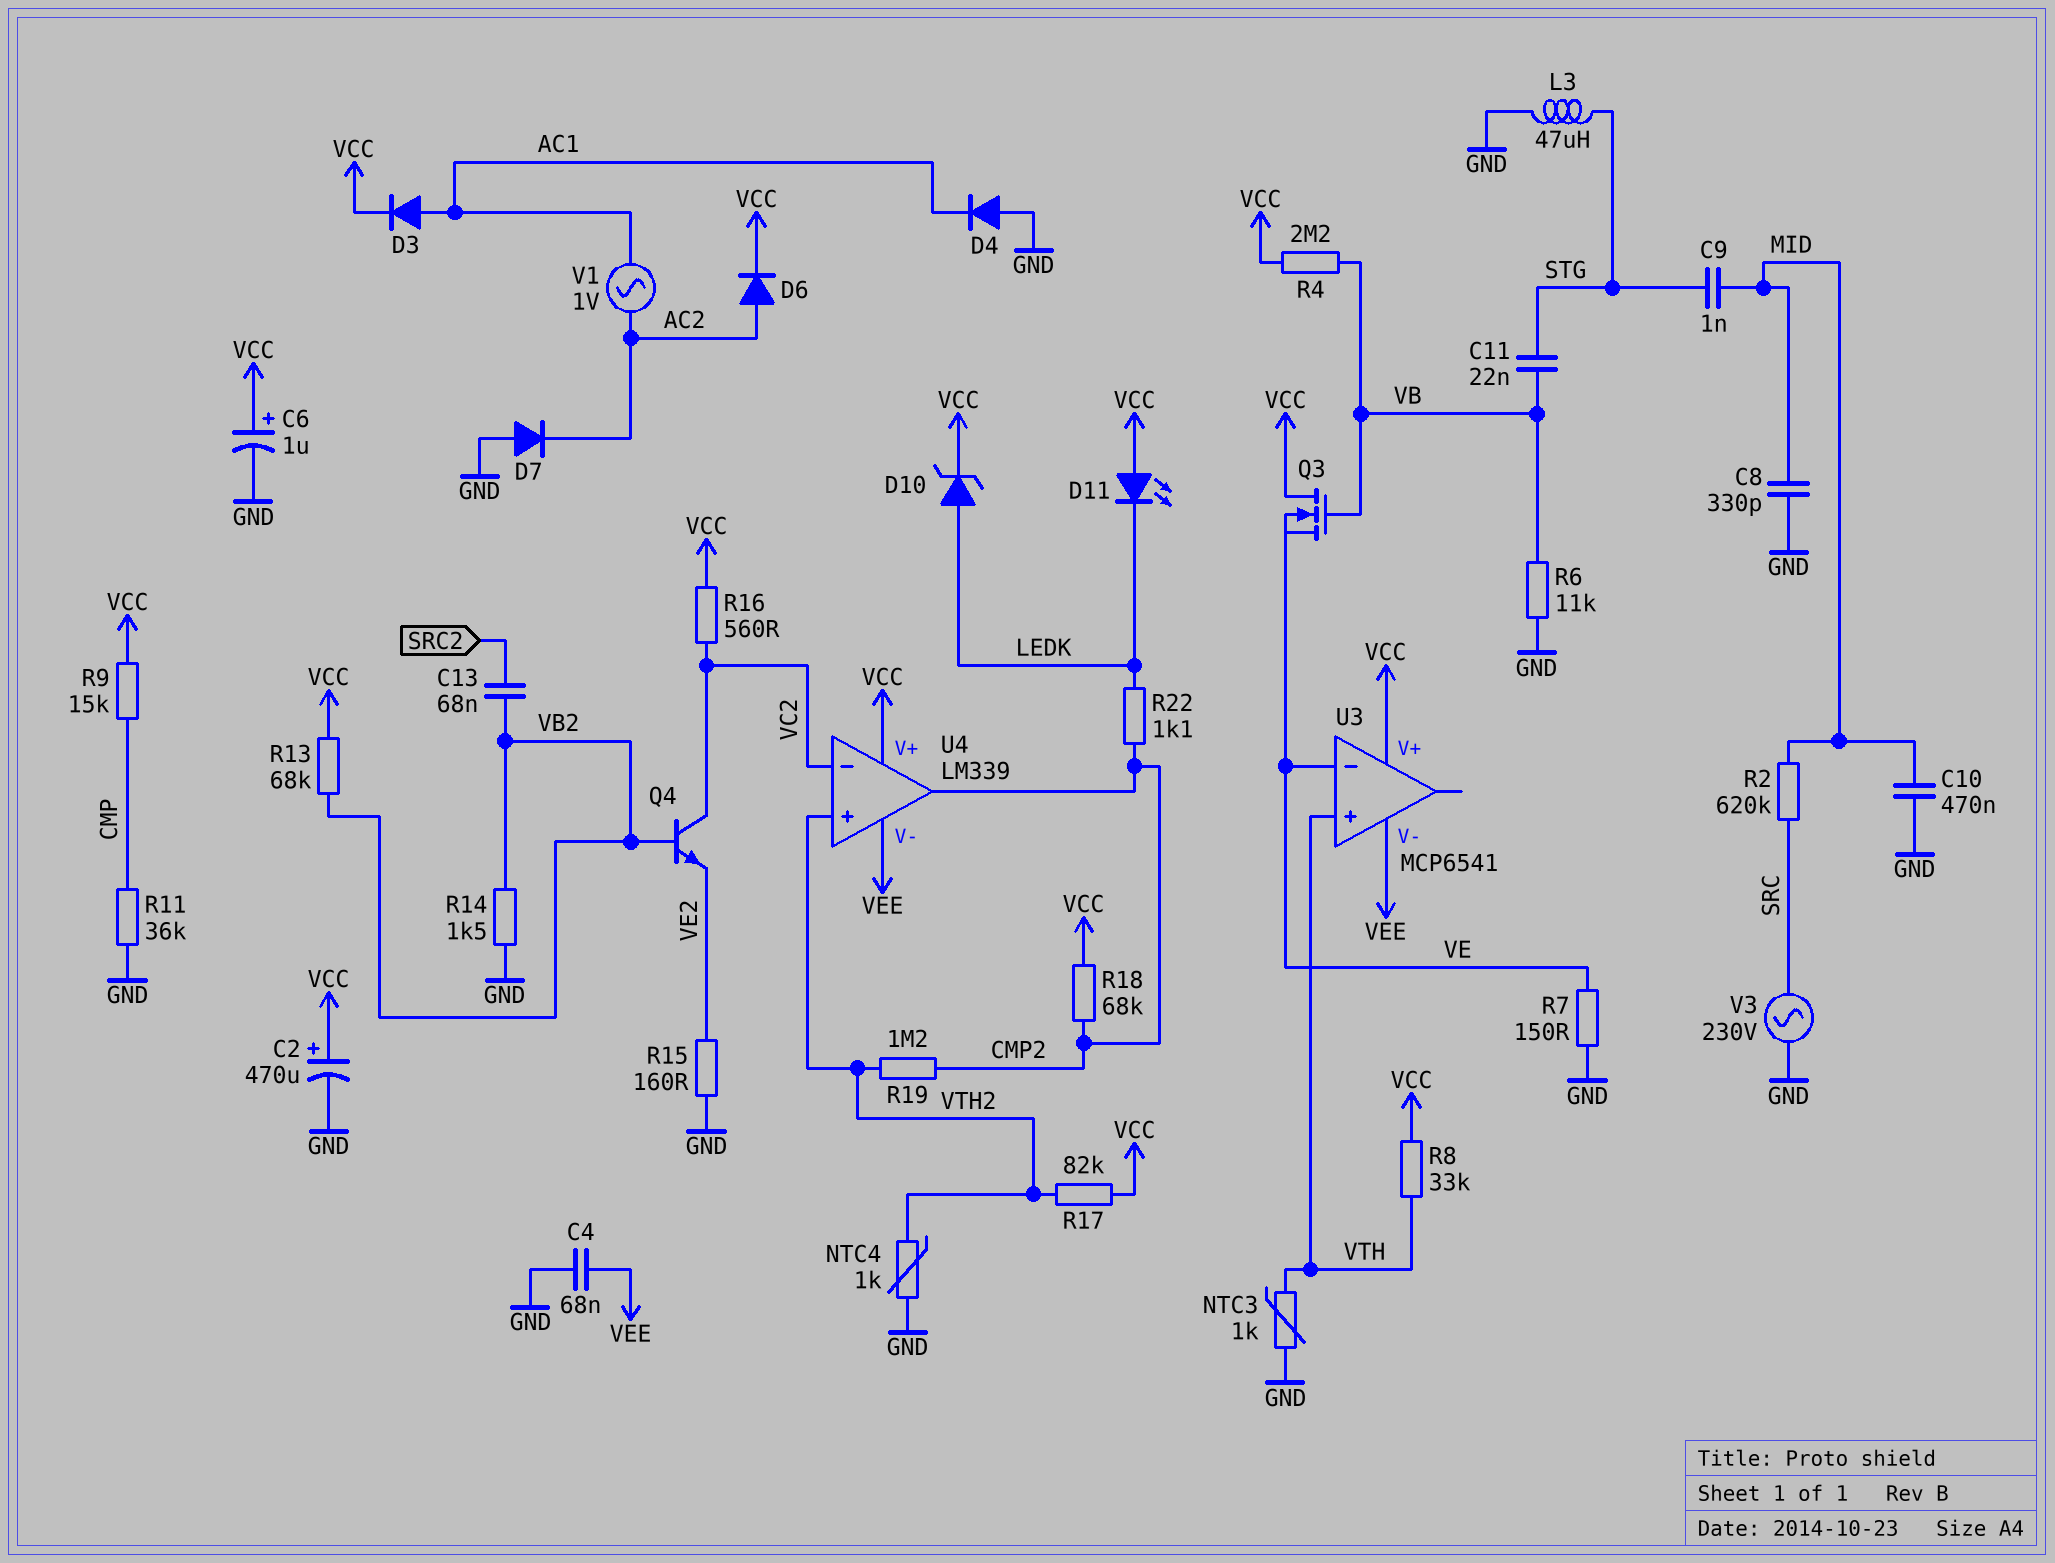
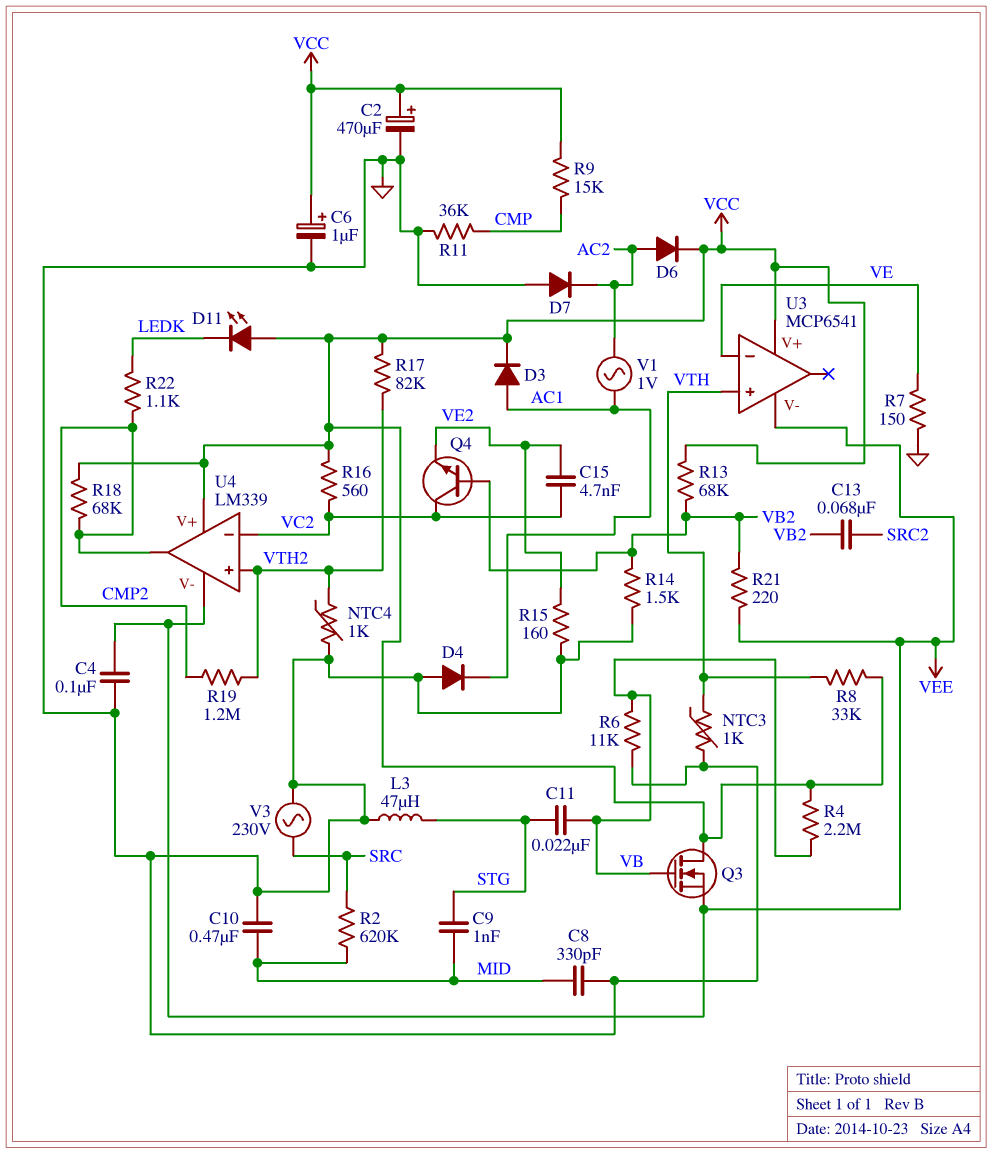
C4: 68nF (GND, VEE) -> 100nF (GND, VEE)
C15: none -> 4.7nF (VC2, VE2)
D10: zener (A LEDK, K VCC) -> none
Q3: NMOS (G VB, D VCC, S VE) -> NMOS (G VB, D VCC, S VEE)
R21: none -> 220 (VB2, VEE)

